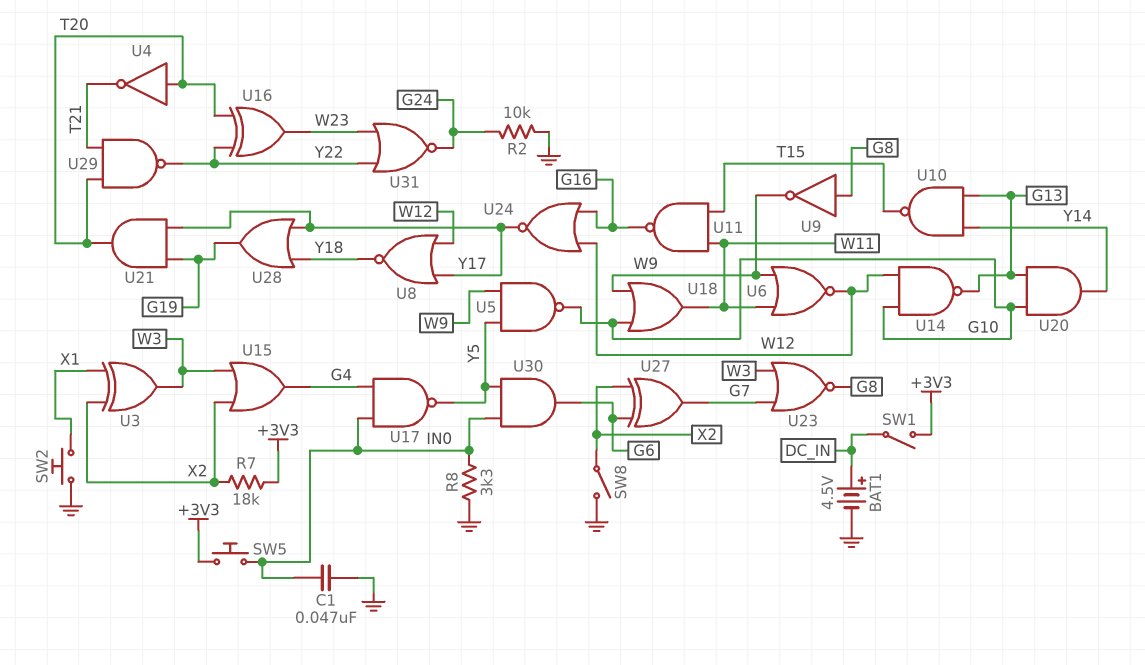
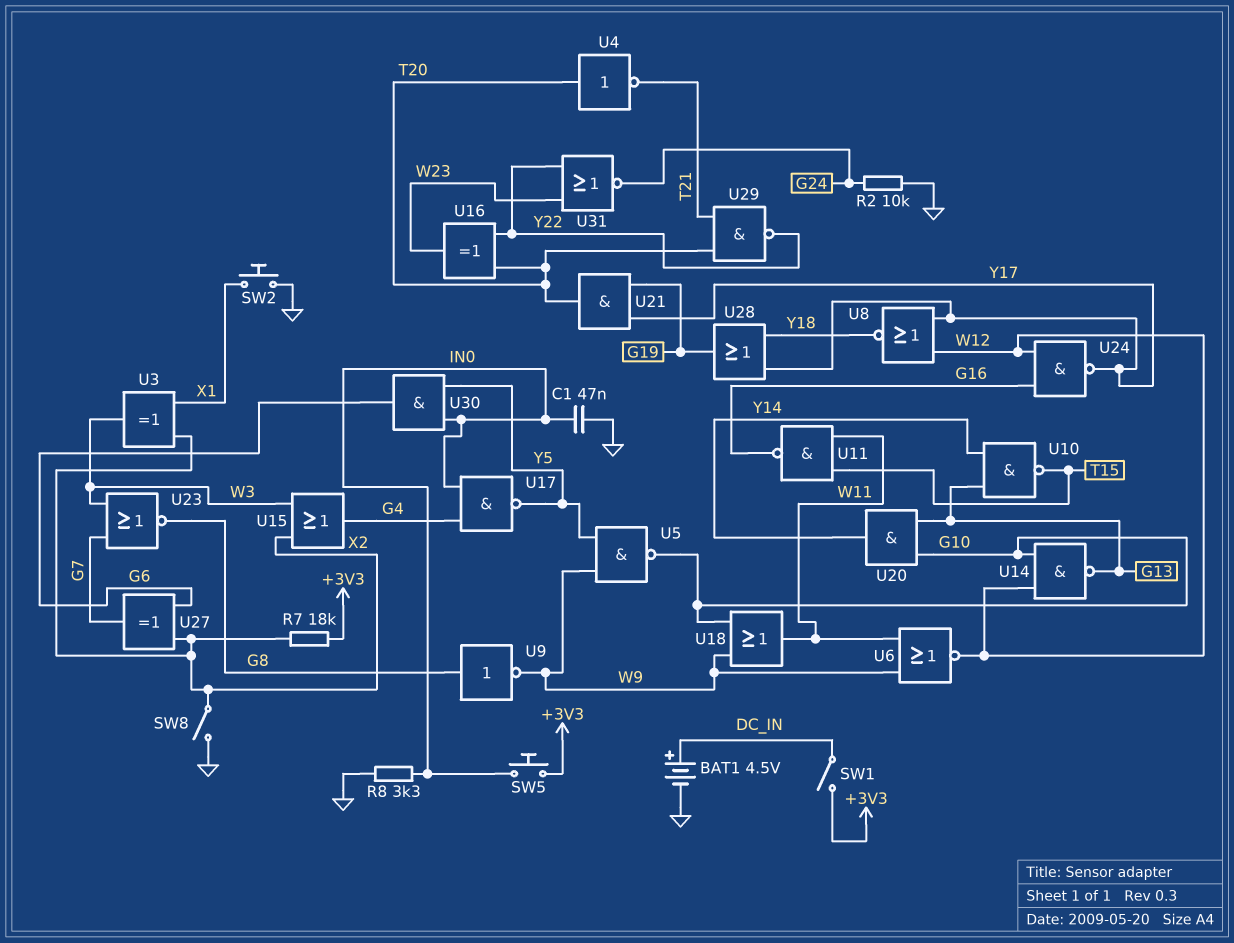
U24: NOR (in G16, in W12, out Y17) -> NAND (in G16, in W12, out Y17)

